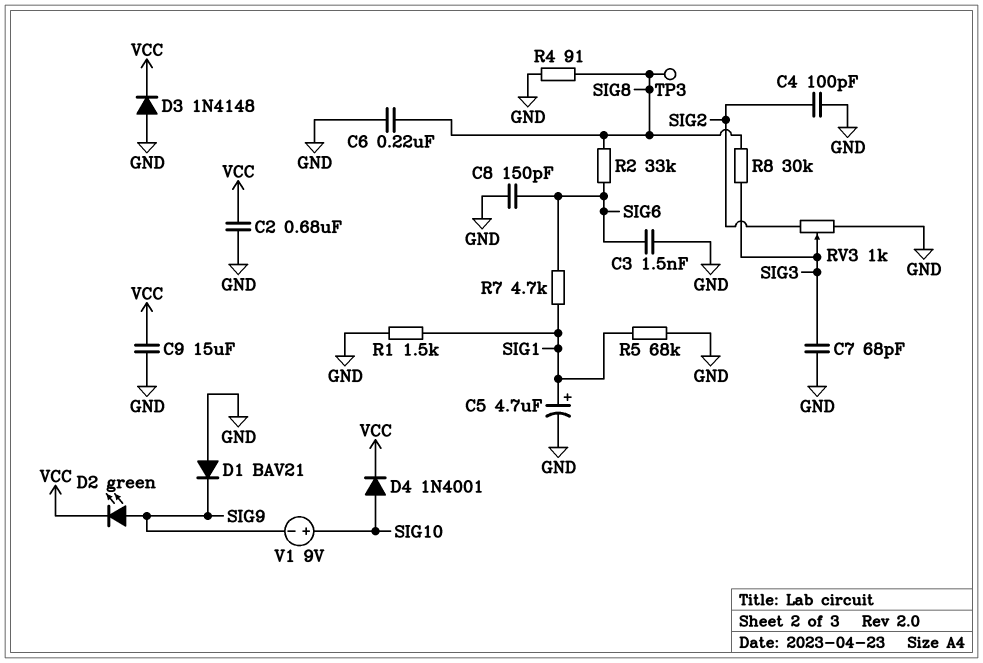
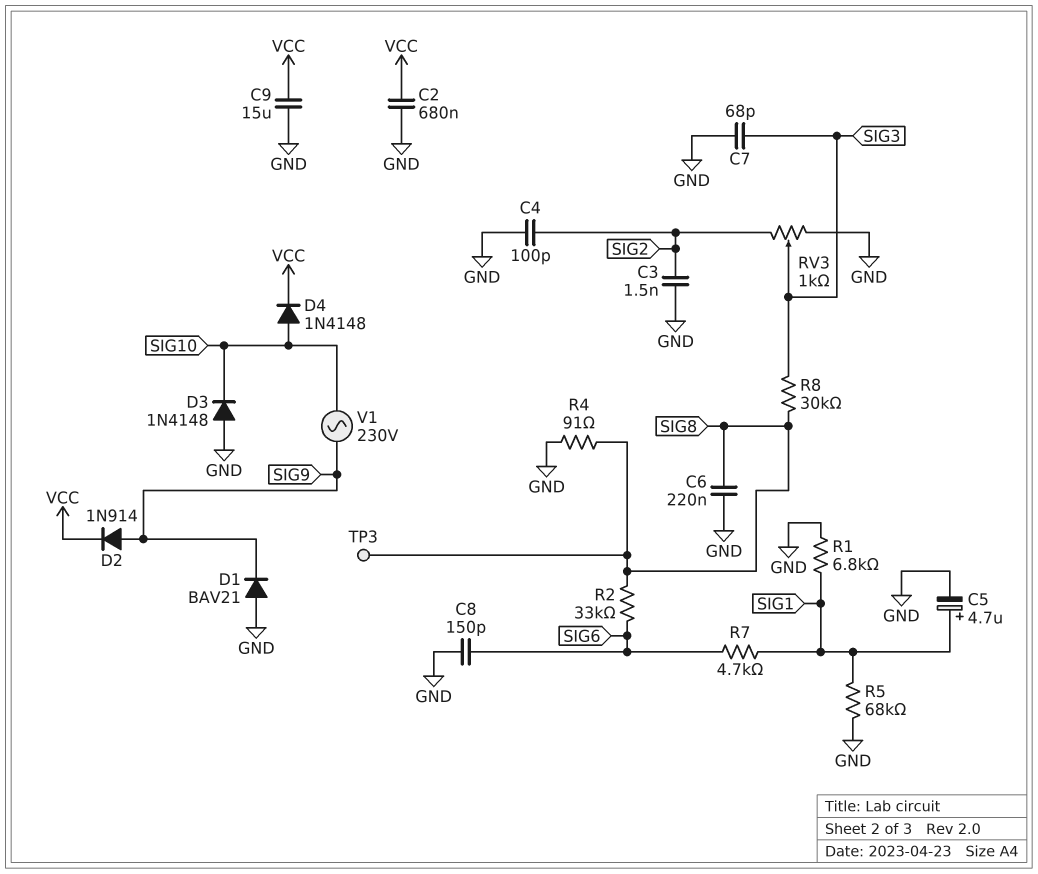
C3: 1.5nF (GND, SIG6) -> 1.5nF (GND, SIG2)
D2: LED green (A SIG9, K VCC) -> diode 1N914 (A SIG9, K VCC)
D3: diode 1N4148 (A GND, K VCC) -> diode 1N4148 (A GND, K SIG10)
D4: diode 1N4001 (A SIG10, K VCC) -> diode 1N4148 (A SIG10, K VCC)
R1: 1.5k (GND, SIG1) -> 6.8k (GND, SIG1)
V1: 9V (plus SIG10, minus SIG9) -> AC 230V (SIG9, SIG10)

